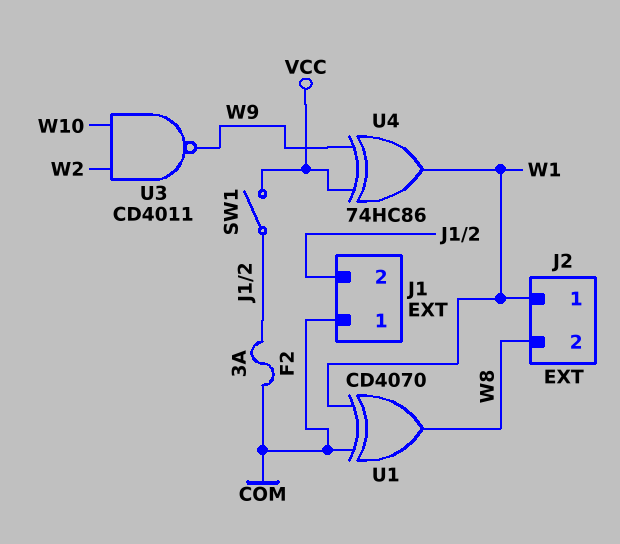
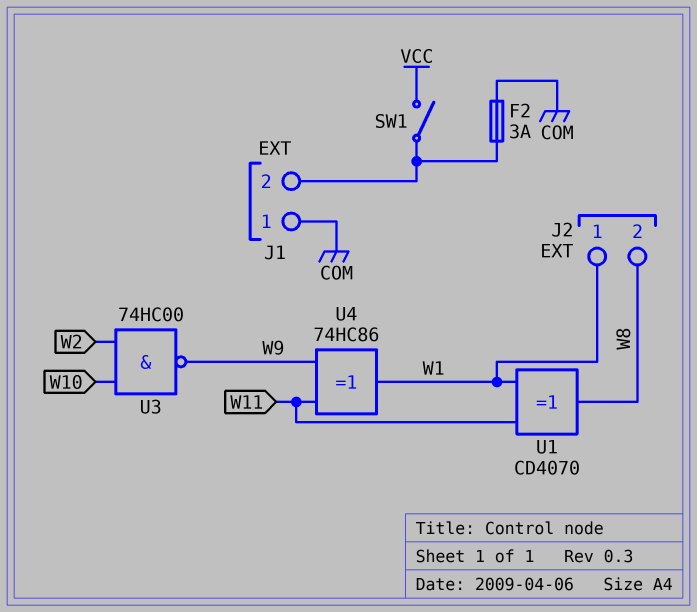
U1: XOR CD4070 (in COM, in W1, out W8) -> XOR CD4070 (in W1, in W11, out W8)
U3: NAND CD4011 (in W2, in W10, out W9) -> NAND 74HC00 (in W2, in W10, out W9)
U4: XOR 74HC86 (in VCC, in W9, out W1) -> XOR 74HC86 (in W9, in W11, out W1)

